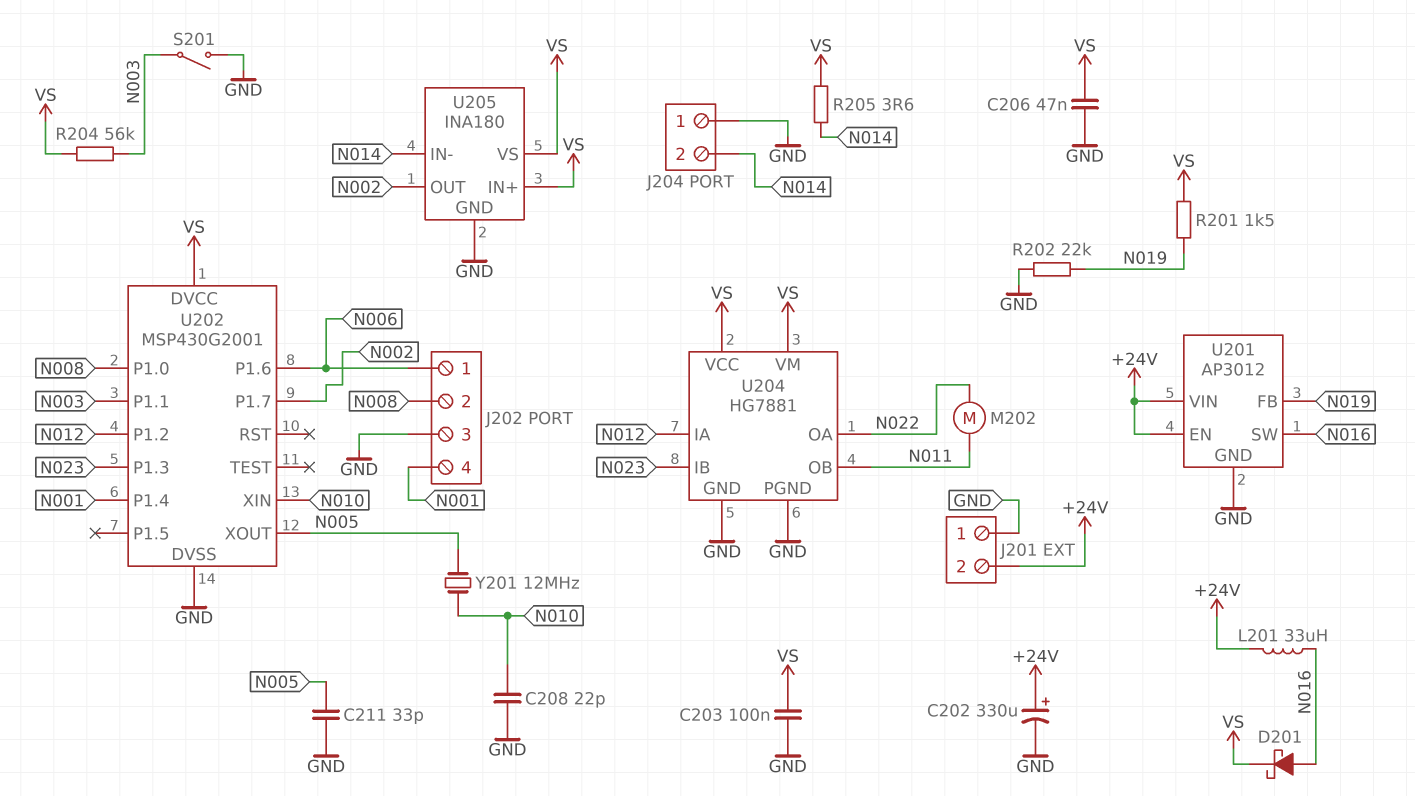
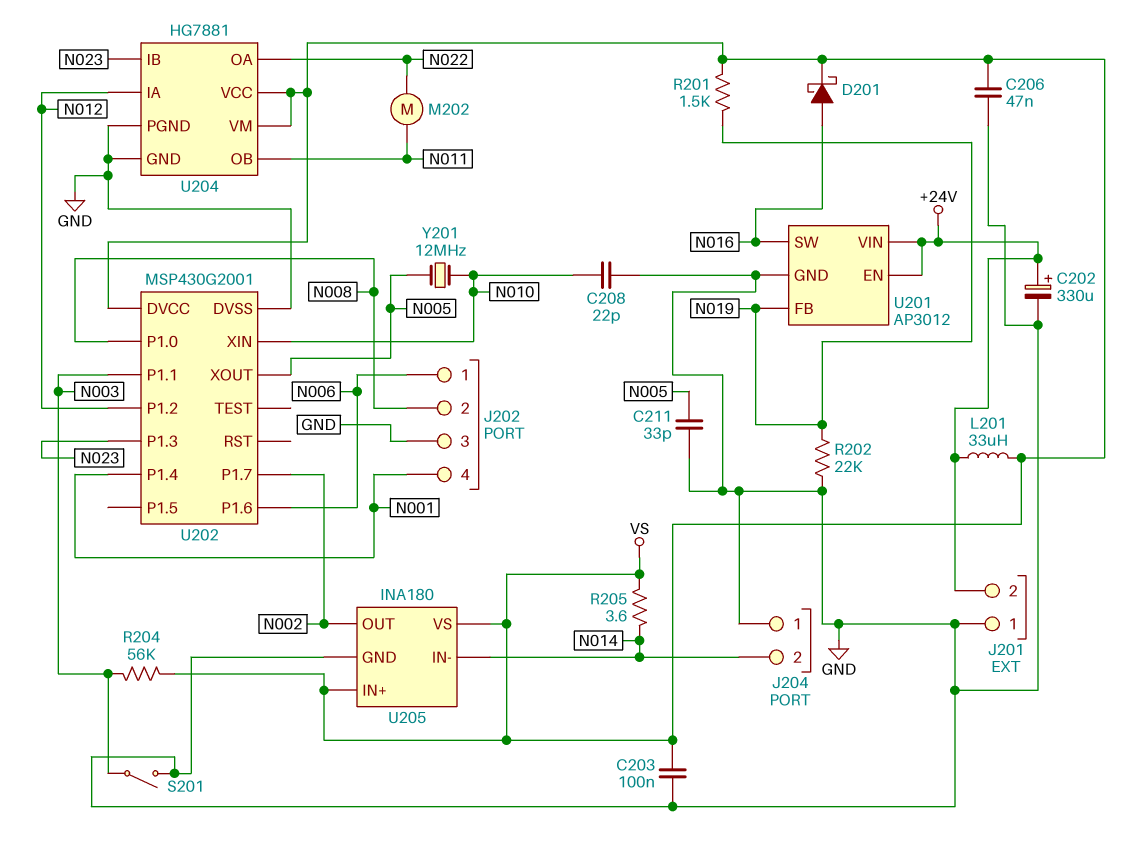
L201: 33uH (+24V, N016) -> 33uH (+24V, VS)

